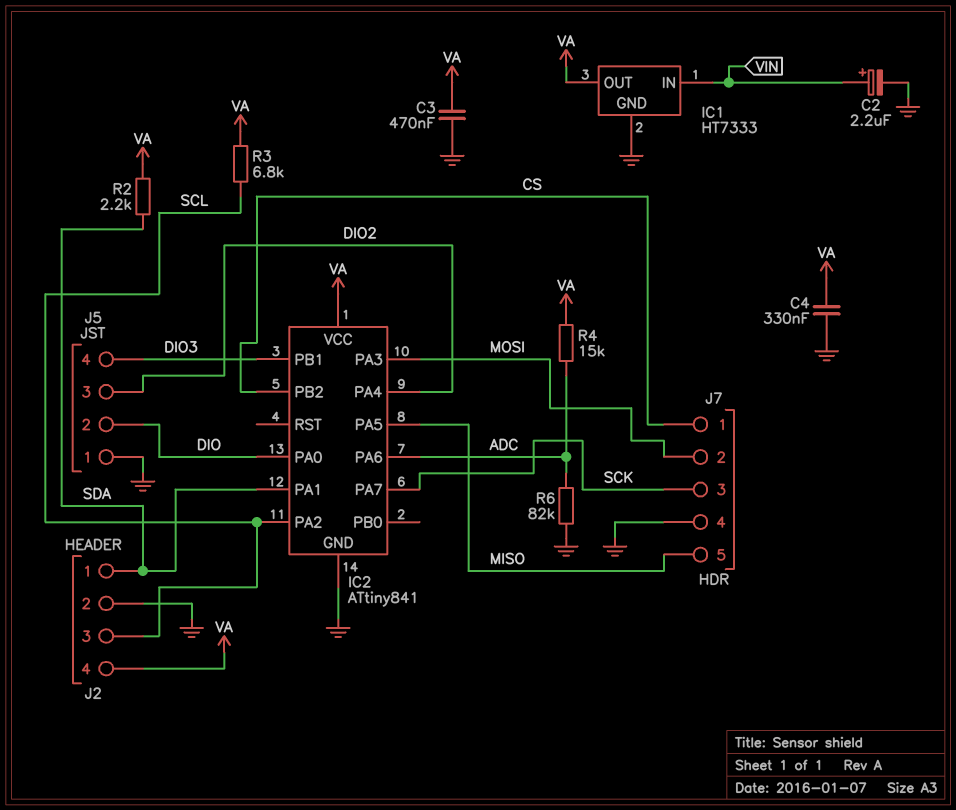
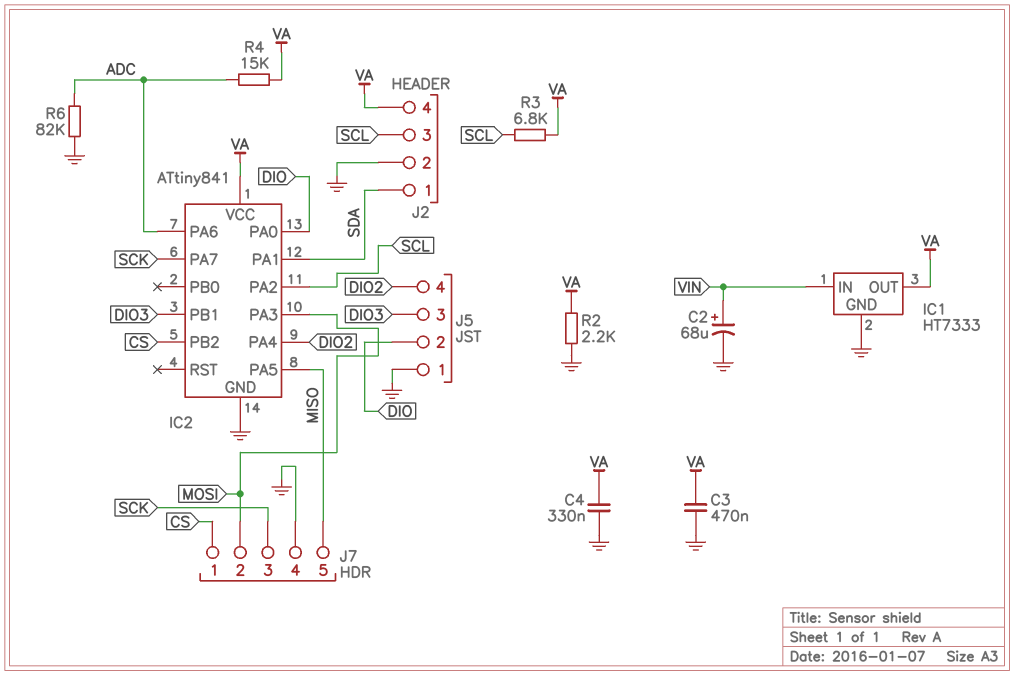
C2: 2.2uF (plus VIN, minus GND) -> 68uF (plus VIN, minus GND)
J5 pin 3: DIO2 -> DIO3
J5 pin 4: DIO3 -> DIO2
R2: 2.2k (SDA, VA) -> 2.2k (GND, VA)

